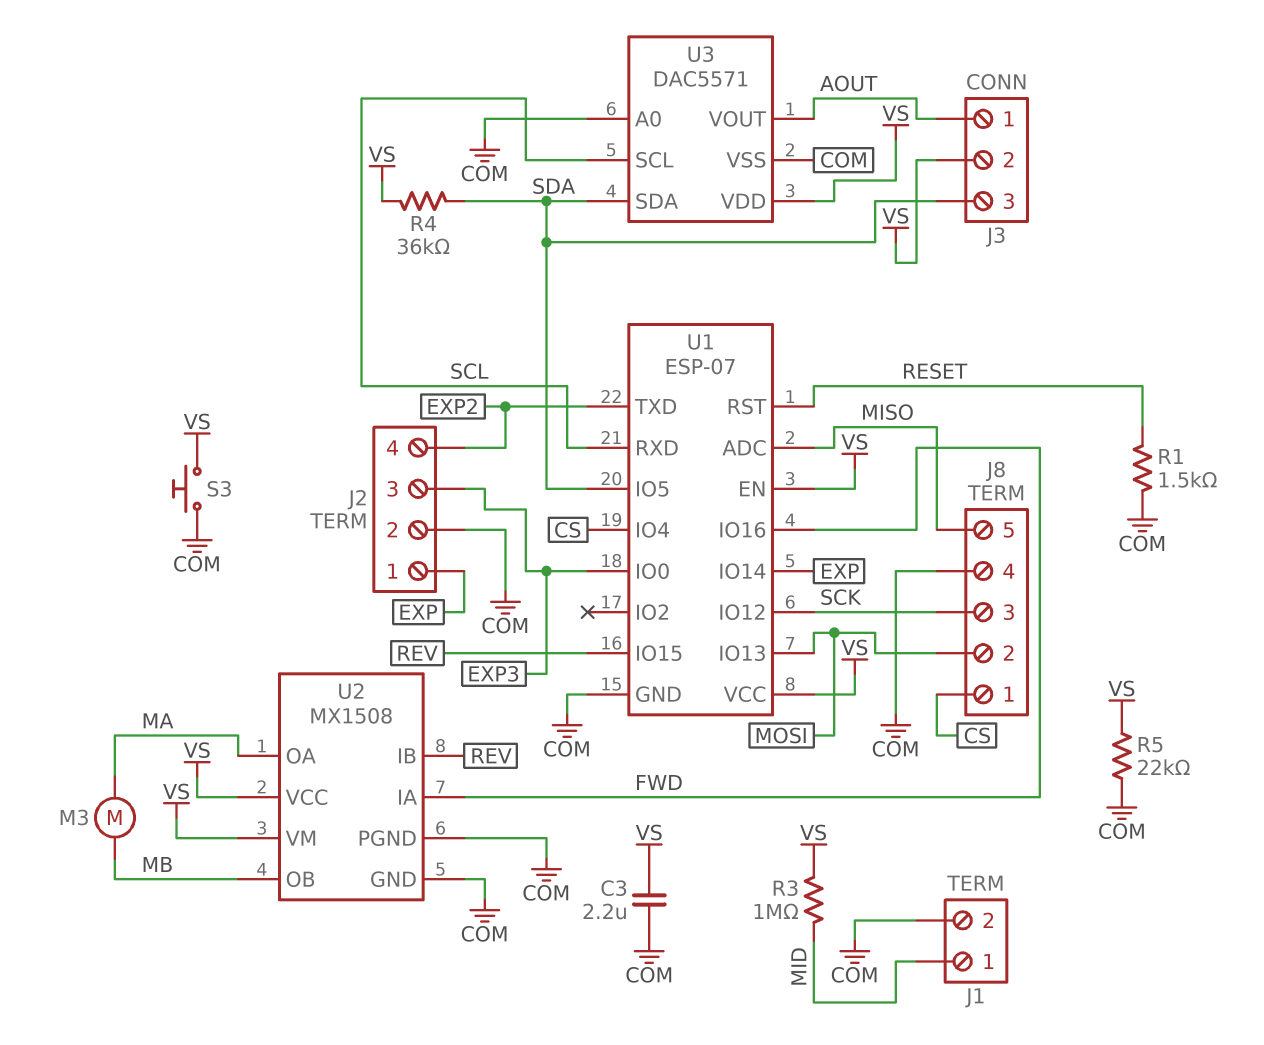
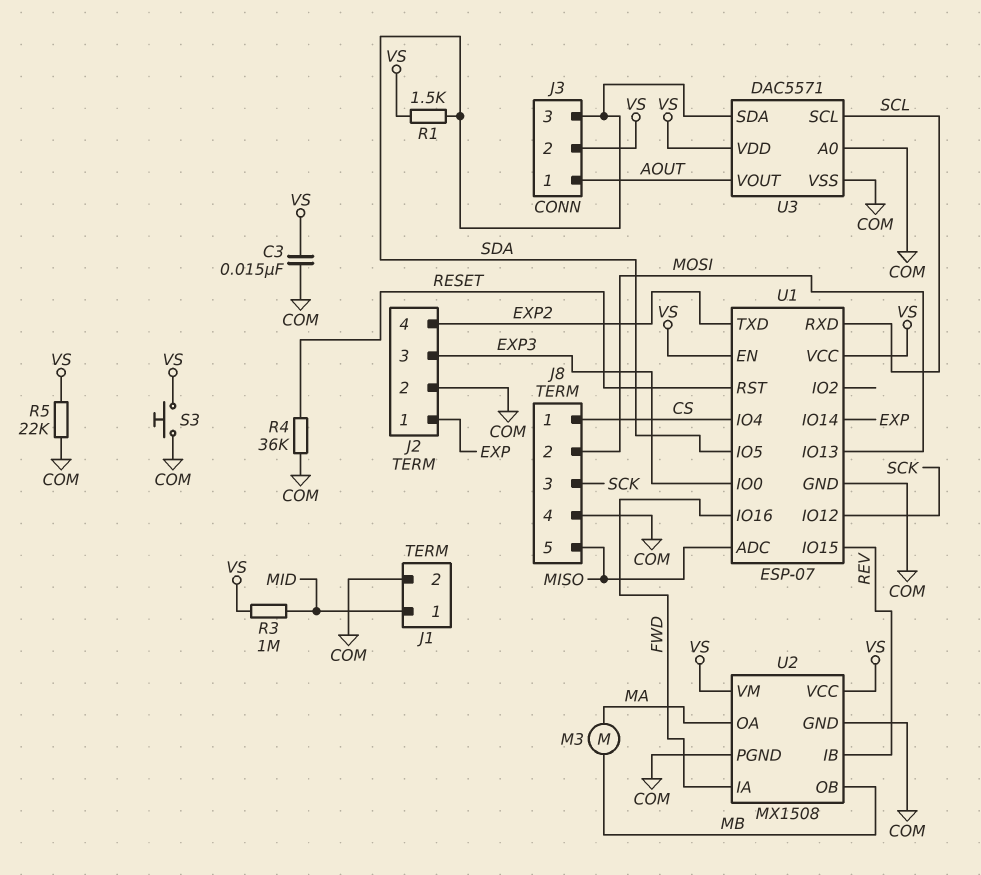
C3: 2.2uF (COM, VS) -> 15nF (COM, VS)
R1: 1.5k (COM, RESET) -> 1.5k (SDA, VS)
R4: 36k (SDA, VS) -> 36k (COM, RESET)

